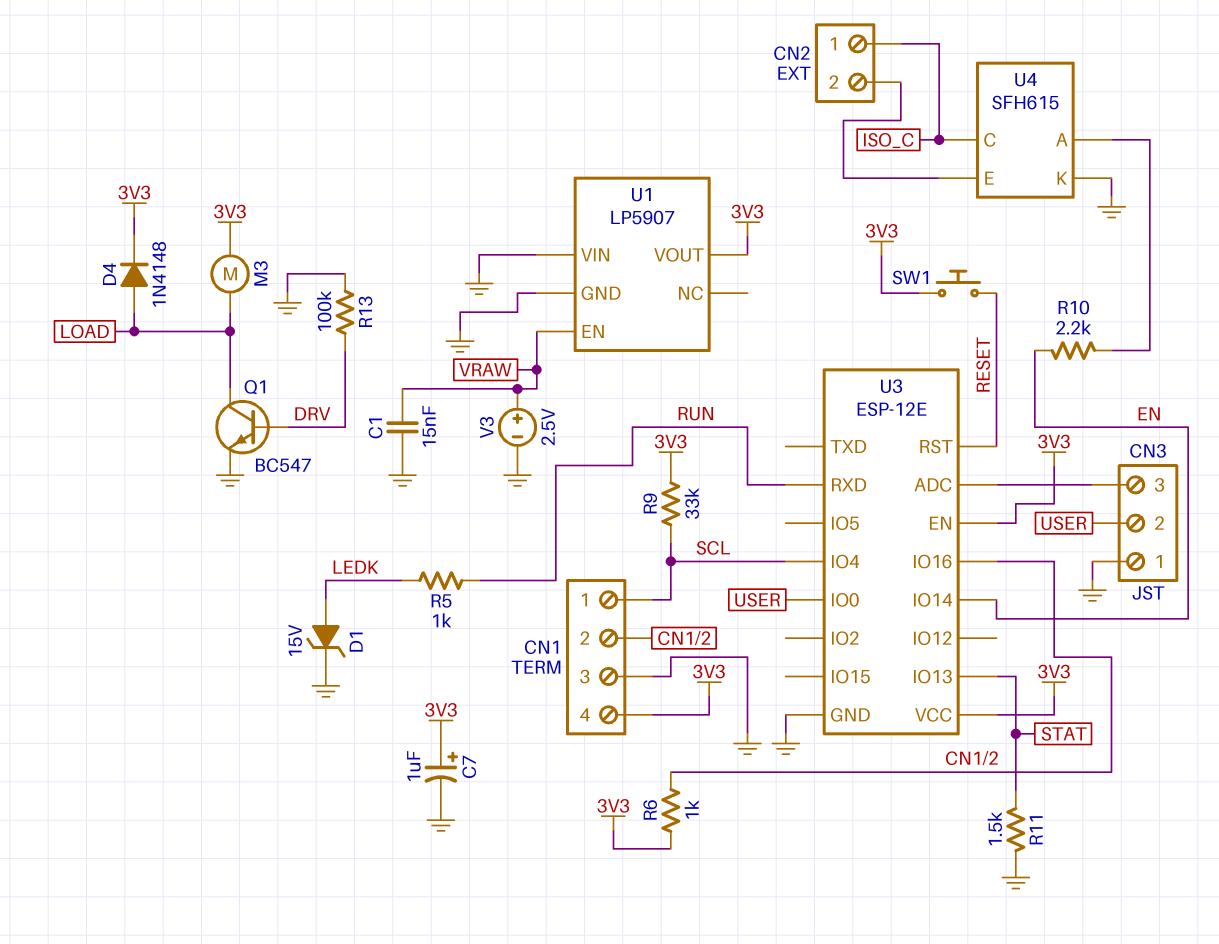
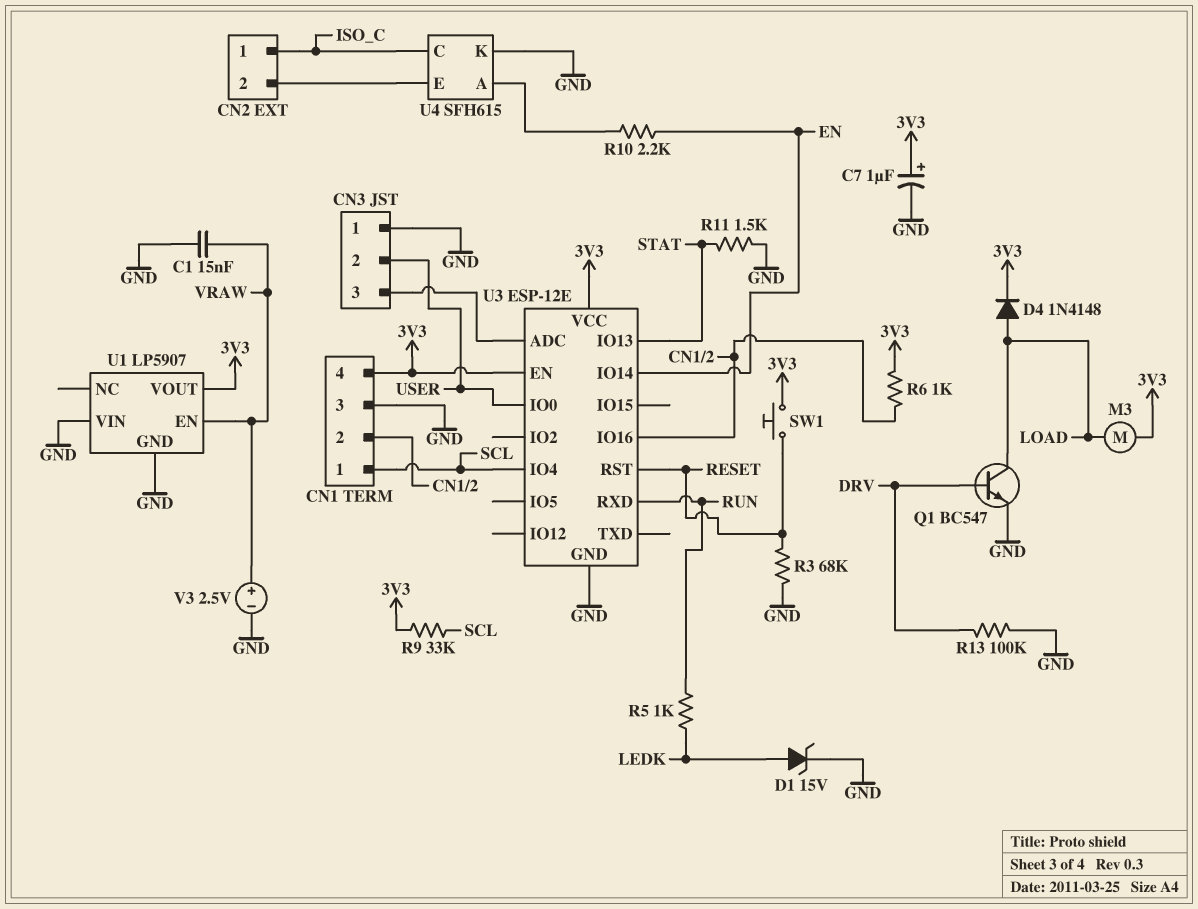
R3: none -> 68k (GND, RESET)

